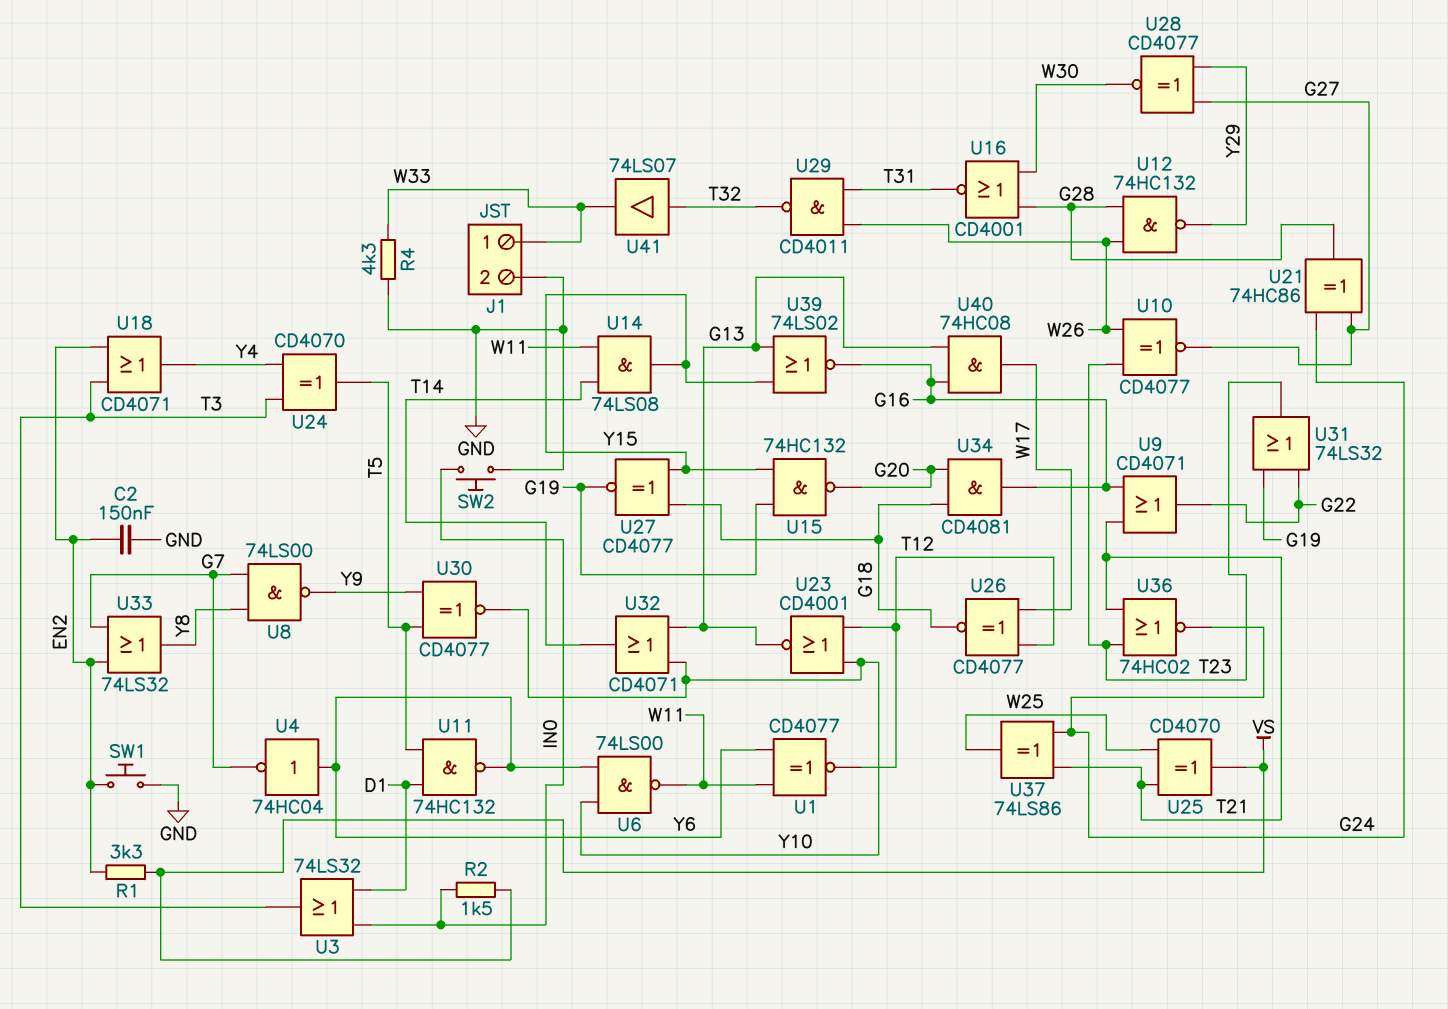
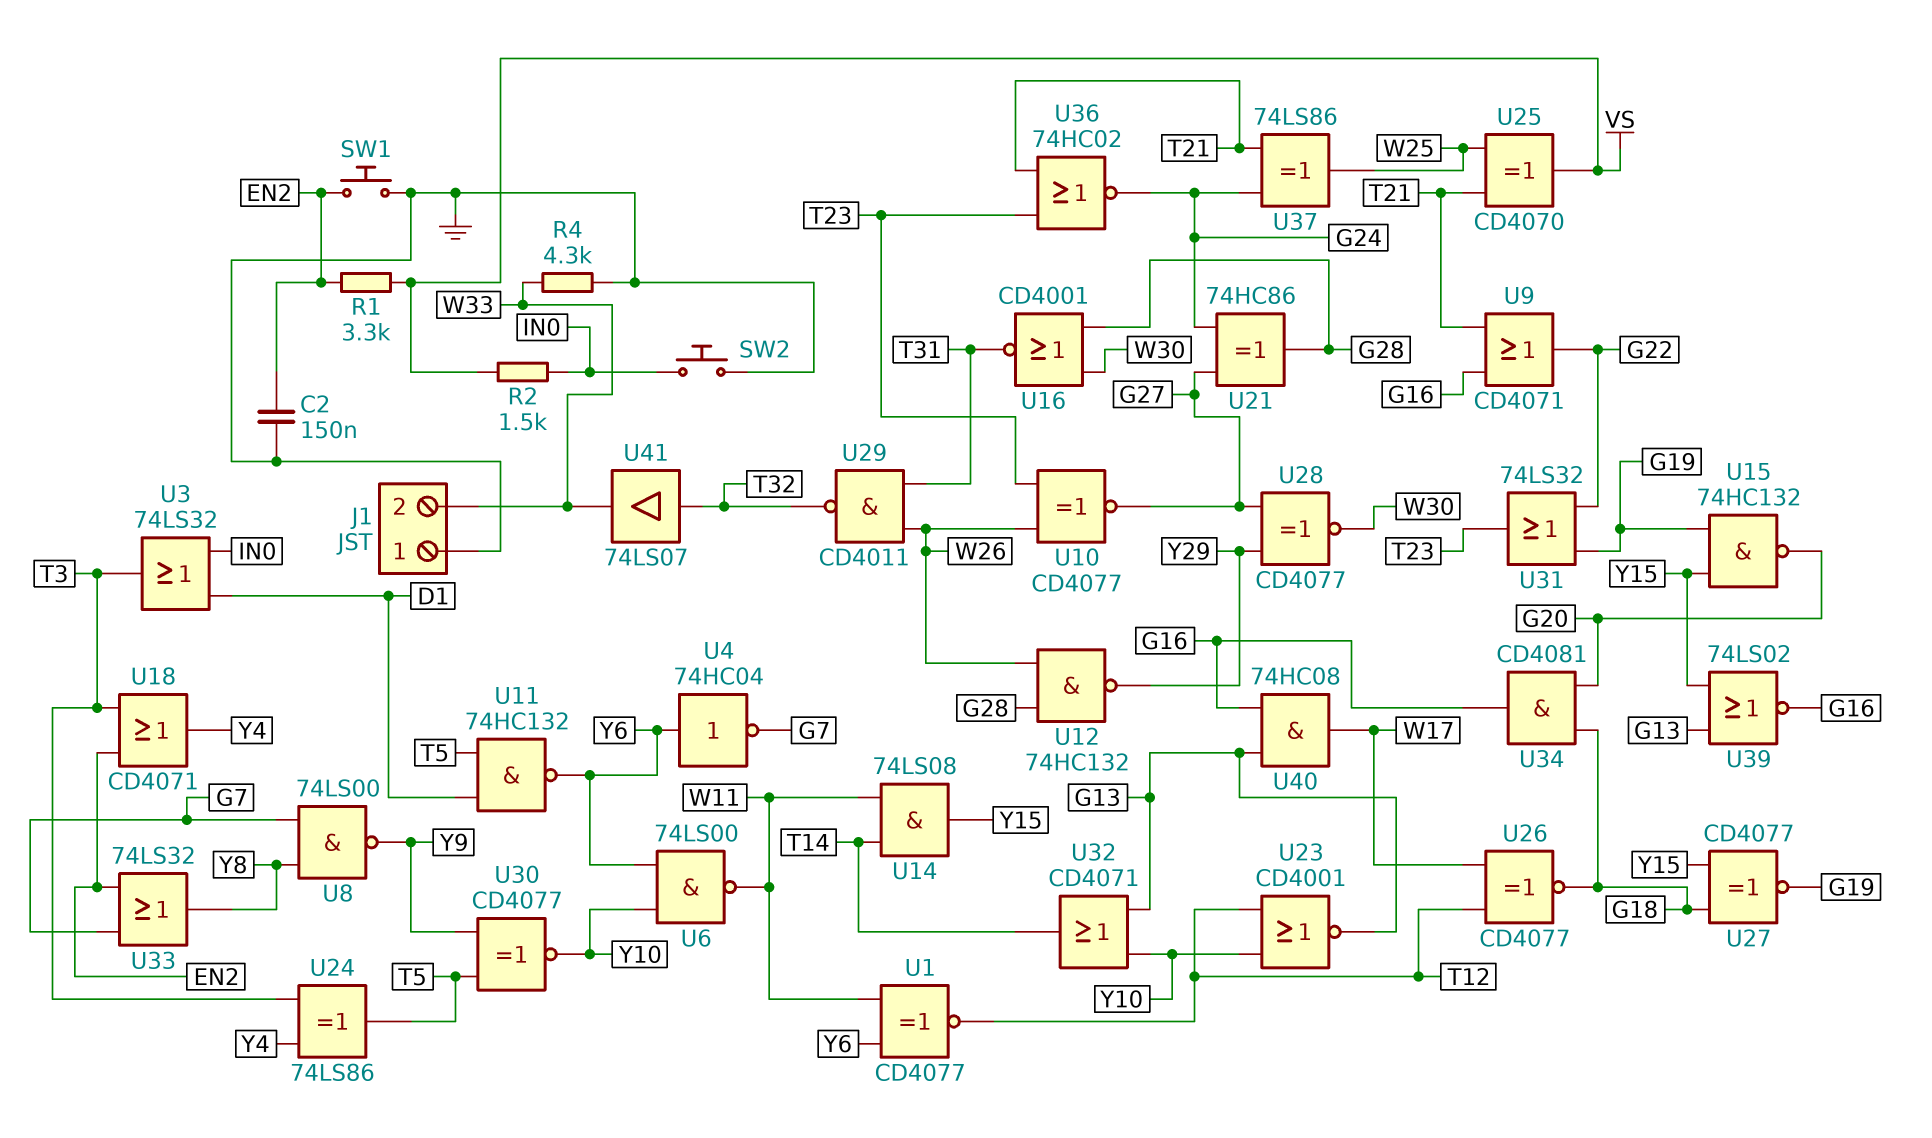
J1 pin 1: W33 -> GND
J1 pin 2: GND -> W33
U24: XOR CD4070 (in T3, in Y4, out T5) -> XOR 74LS86 (in T3, in Y4, out T5)

